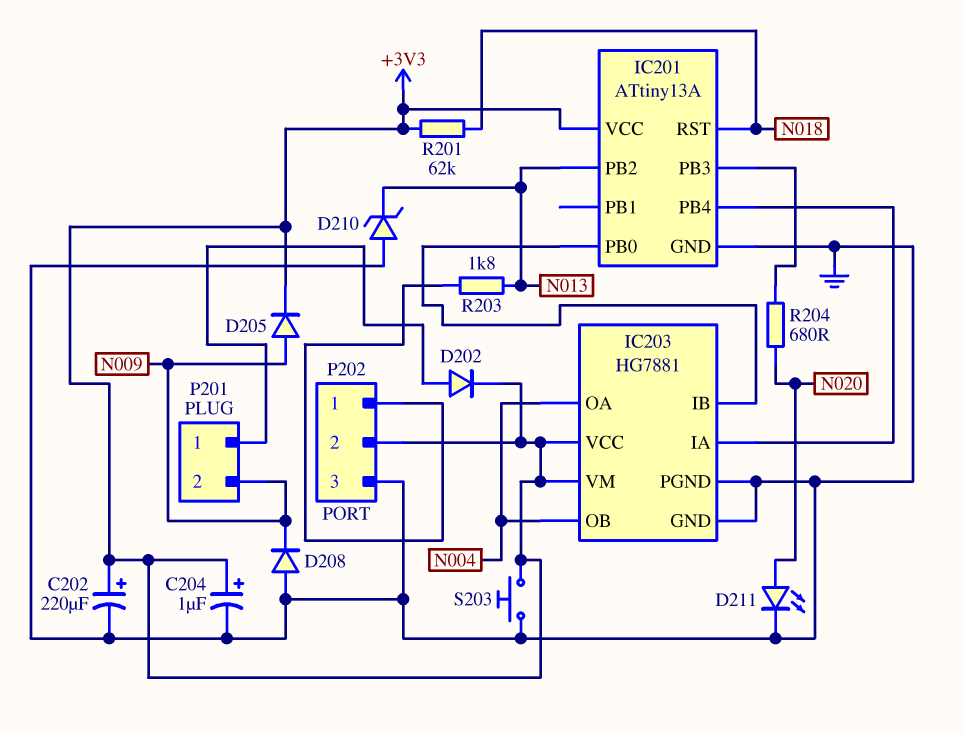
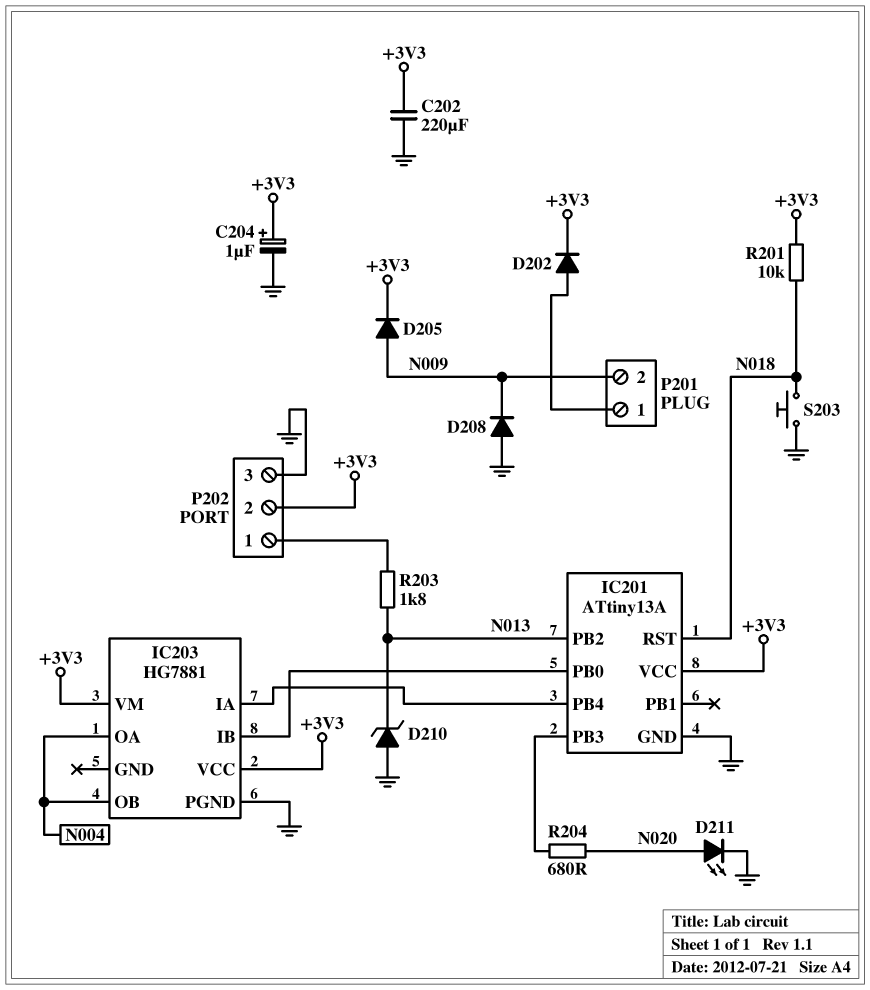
C202: 220uF (plus +3V3, minus GND) -> 220uF (+3V3, GND)
IC203 pin GND: GND -> none
R201: 62k (+3V3, N018) -> 10k (+3V3, N018)
S203: button (+3V3, GND) -> button (GND, N018)

